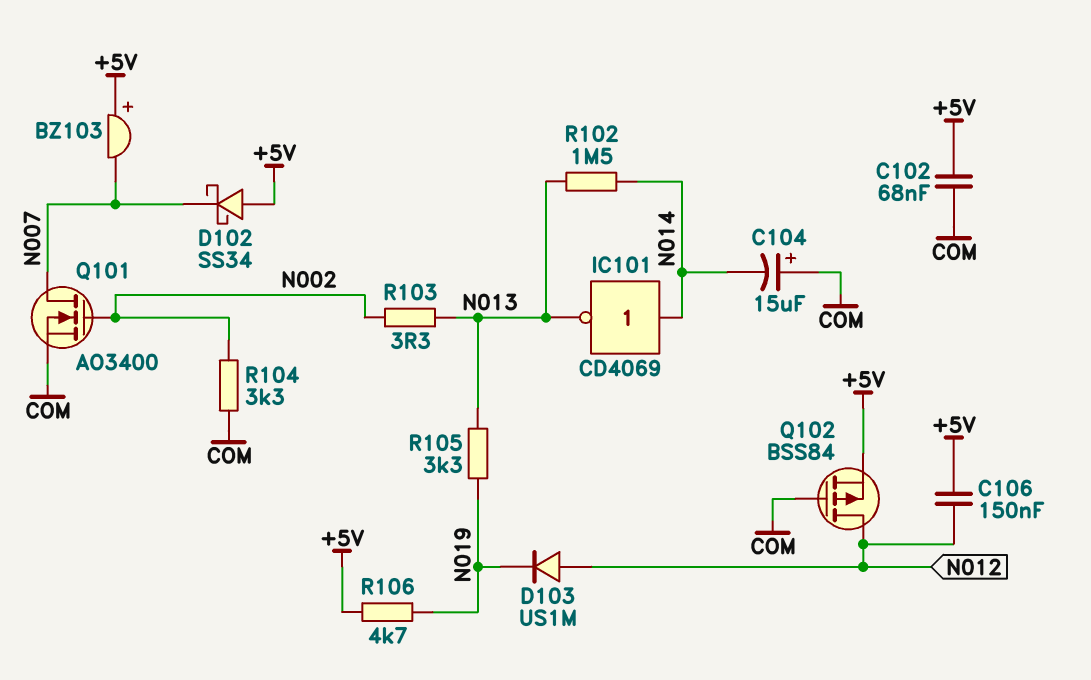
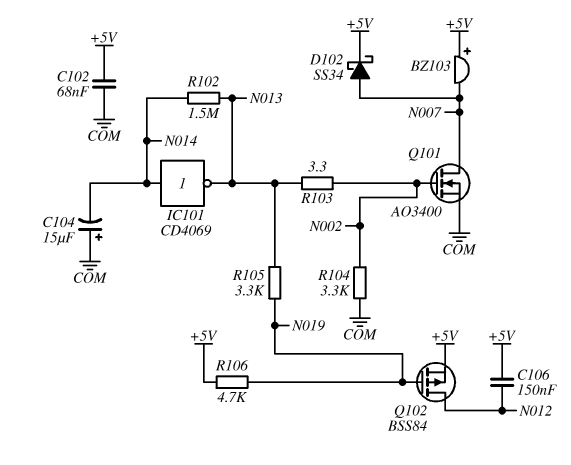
D102: schottky SS34 (A +5V, K N007) -> schottky SS34 (A N007, K +5V)
D103: diode US1M (A N012, K N019) -> none
Q102: PMOS BSS84 (G COM, D N012, S +5V) -> PMOS BSS84 (G N019, D N012, S +5V)

